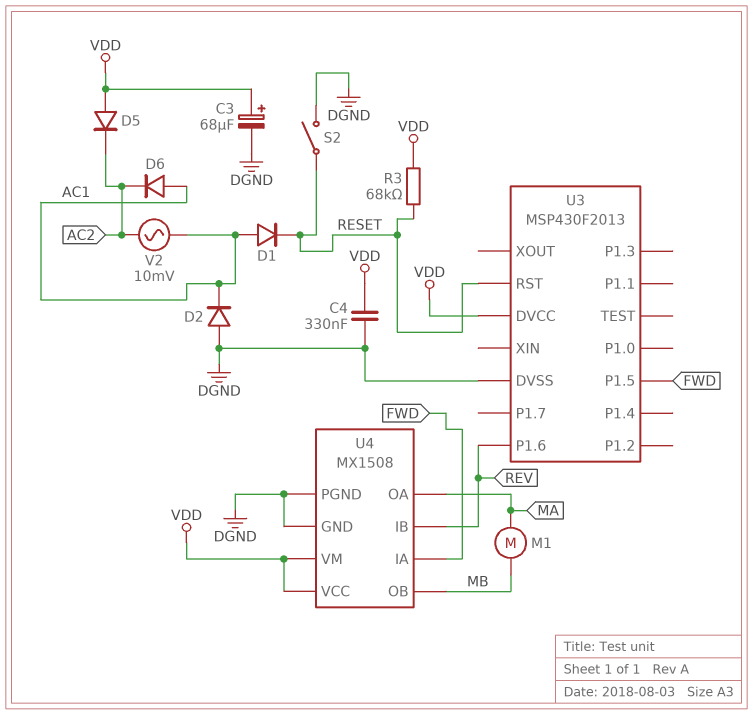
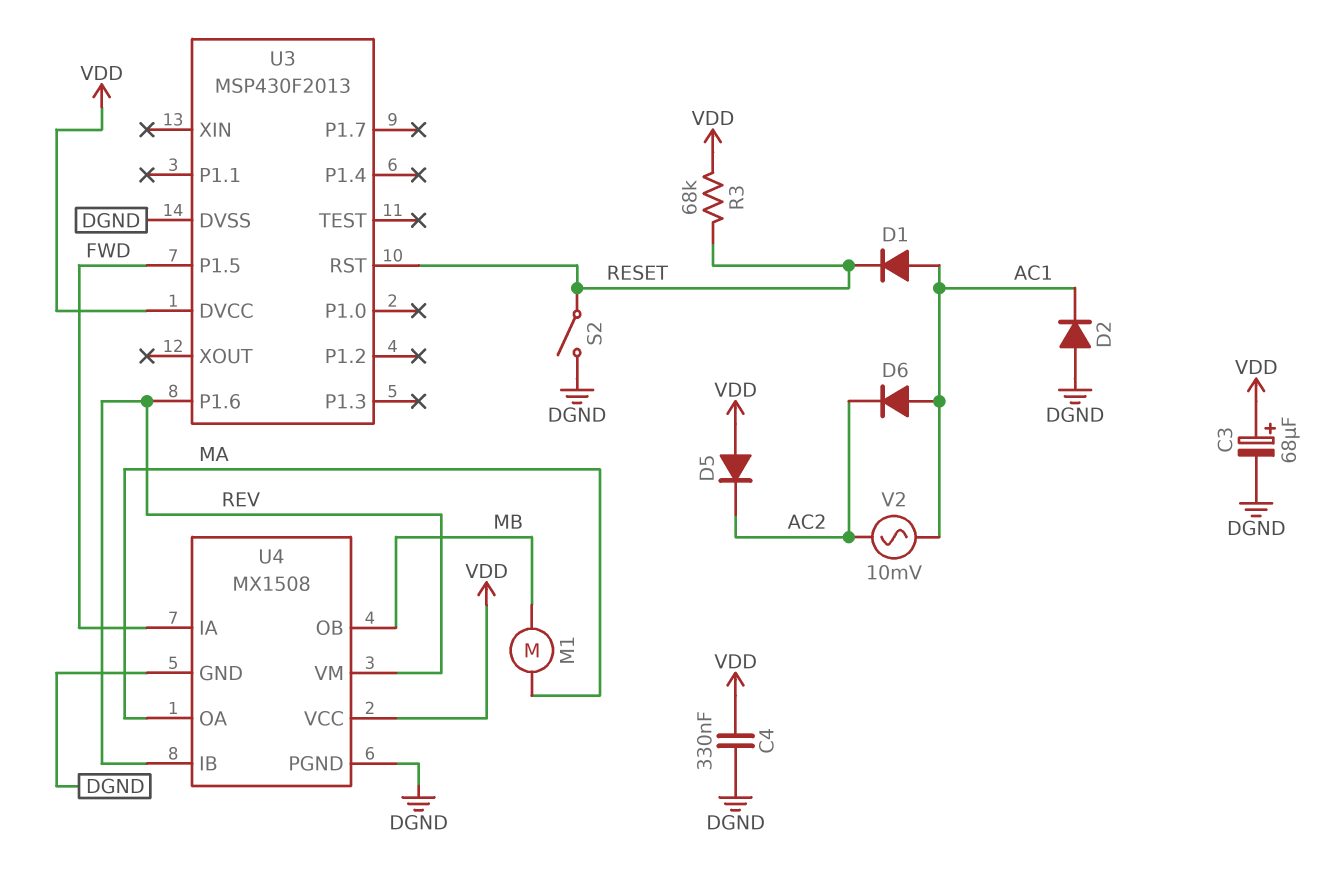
U4 pin VM: VDD -> REV

